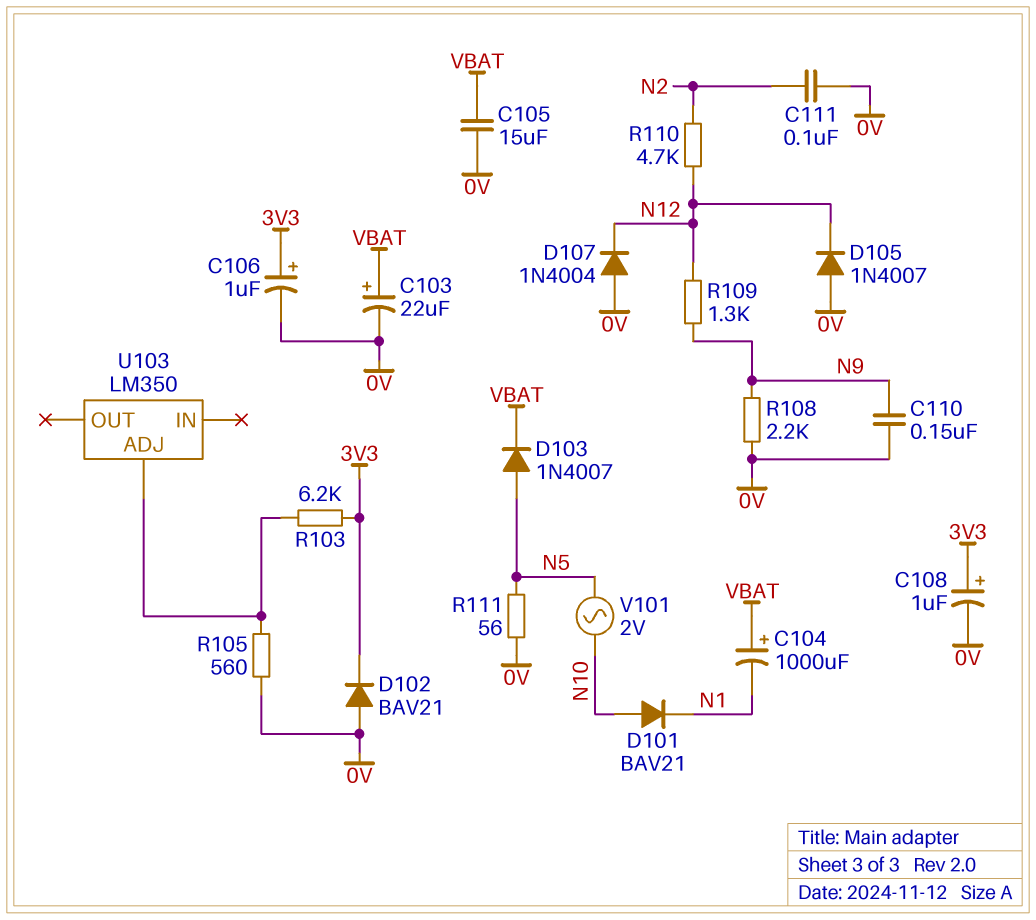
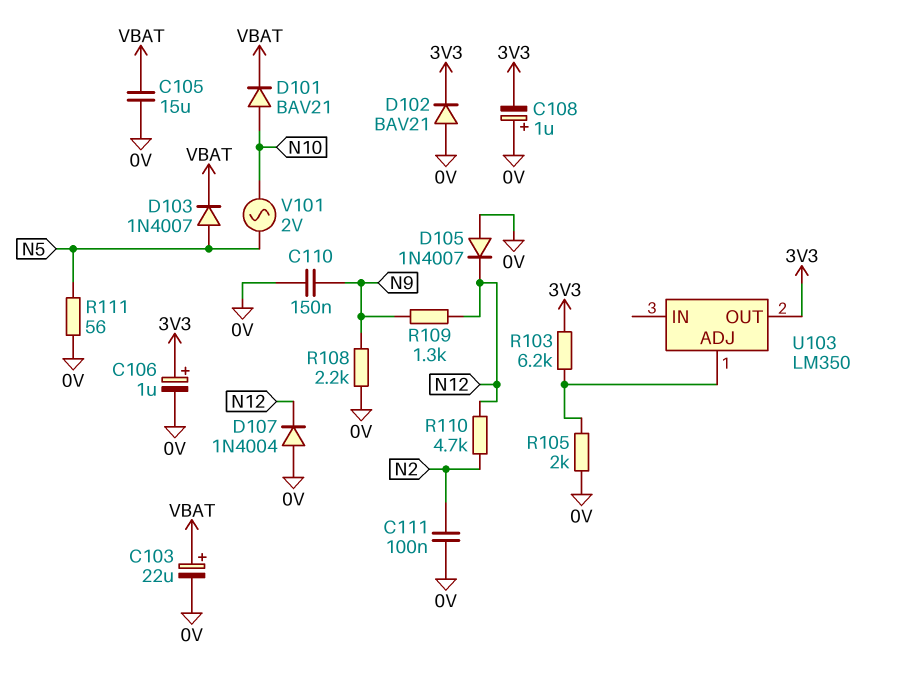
C104: 1000uF (plus VBAT, minus N1) -> none
C108: 1uF (plus 3V3, minus 0V) -> 1uF (plus 0V, minus 3V3)
D101: diode BAV21 (A N10, K N1) -> diode BAV21 (A N10, K VBAT)
R105: 560 (0V, U103/ADJ) -> 2k (0V, U103/ADJ)
U103 pin OUT: none -> 3V3

